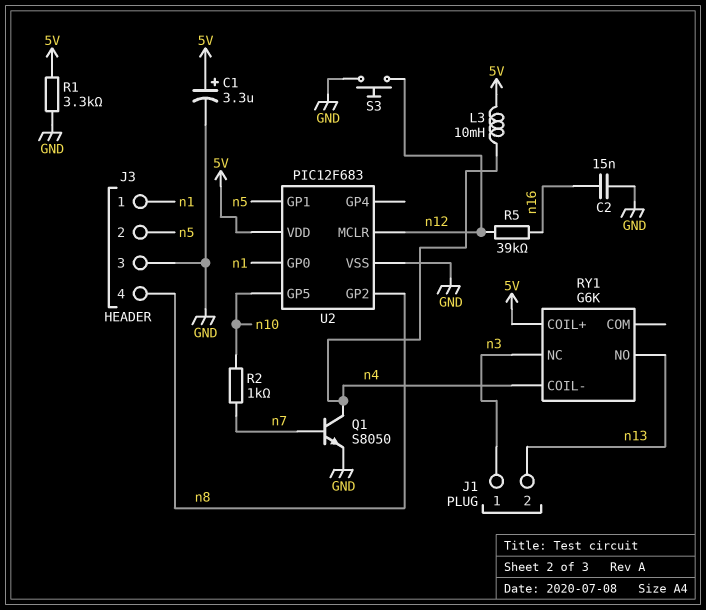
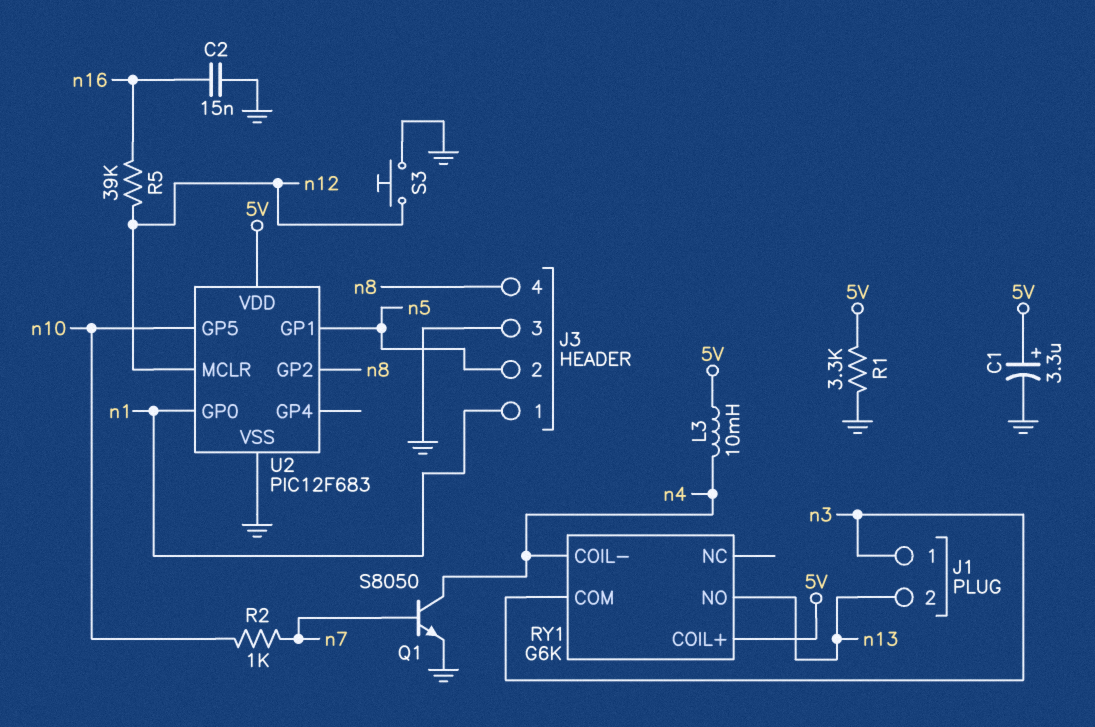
RY1 pin COM: none -> n3
RY1 pin NC: n3 -> none

